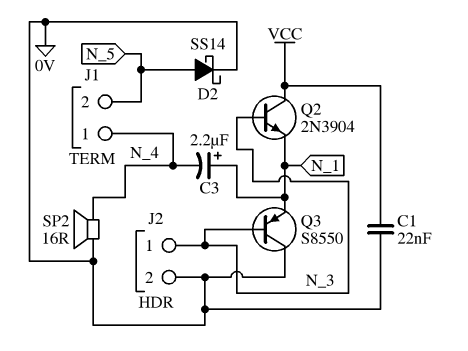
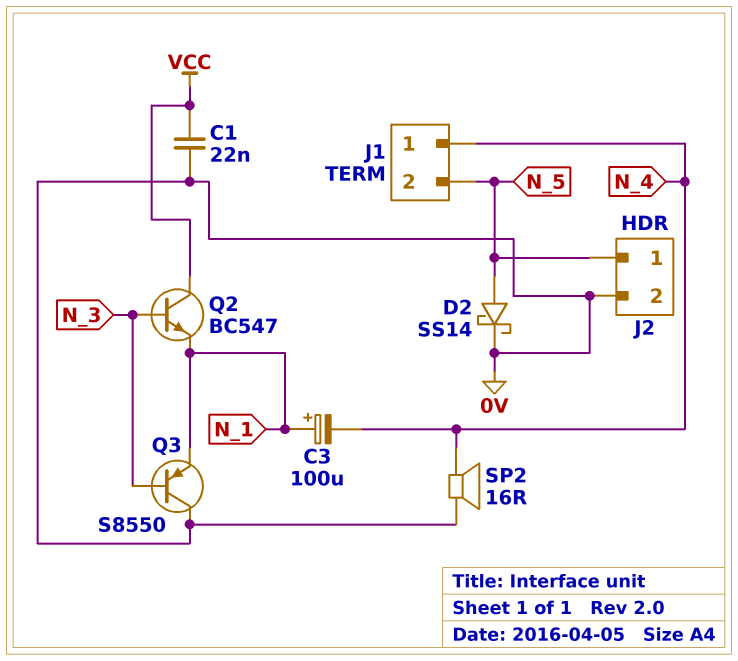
C3: 2.2uF (plus N_1, minus N_4) -> 100uF (plus N_1, minus N_4)
J2 pin 1: N_3 -> N_5
Q2: NPN 2N3904 (B N_3, C VCC, E N_1) -> NPN BC547 (B N_3, C VCC, E N_1)

